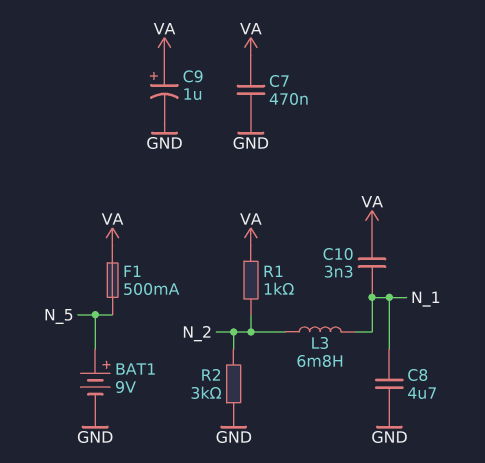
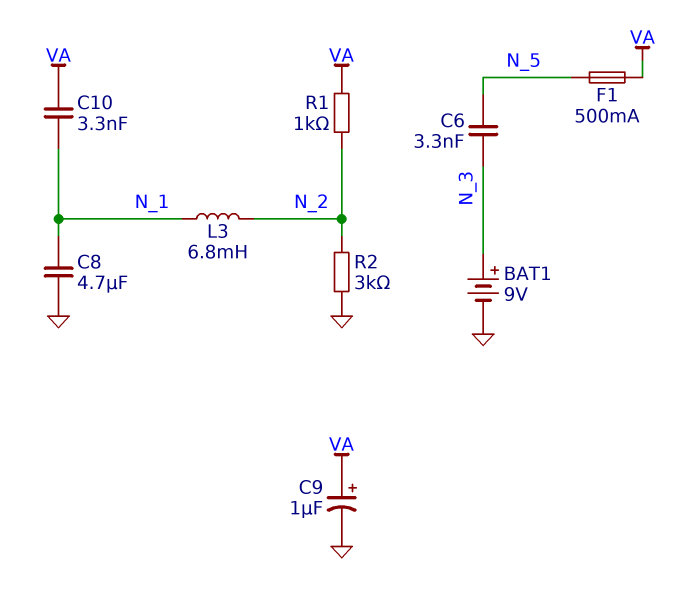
BAT1: 9V (plus N_5, minus GND) -> 9V (plus N_3, minus GND)
C6: none -> 3.3nF (N_3, N_5)
C7: 470nF (GND, VA) -> none

